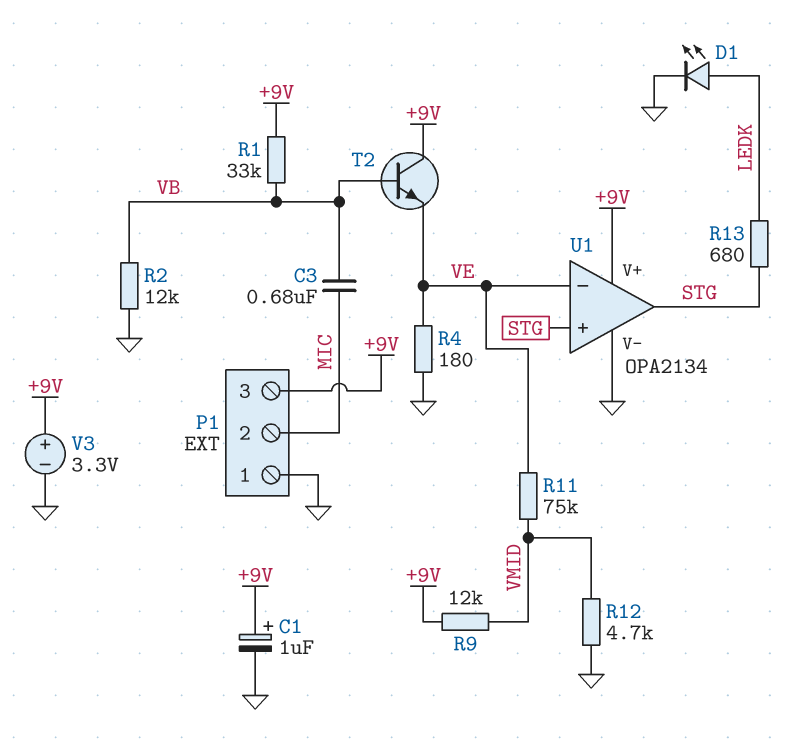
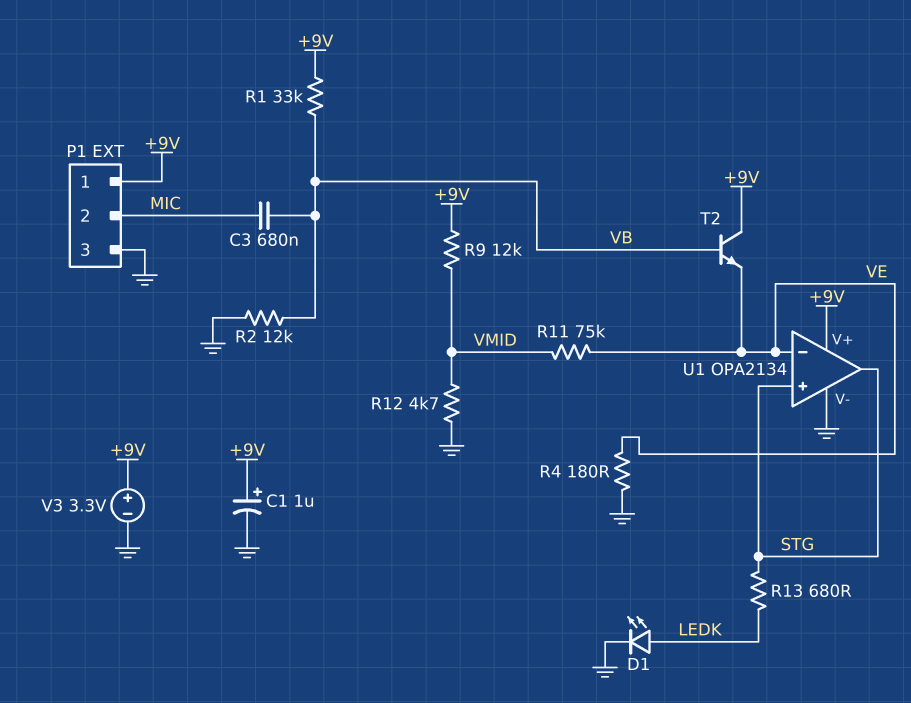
P1 pin 1: GND -> +9V
P1 pin 3: +9V -> GND

